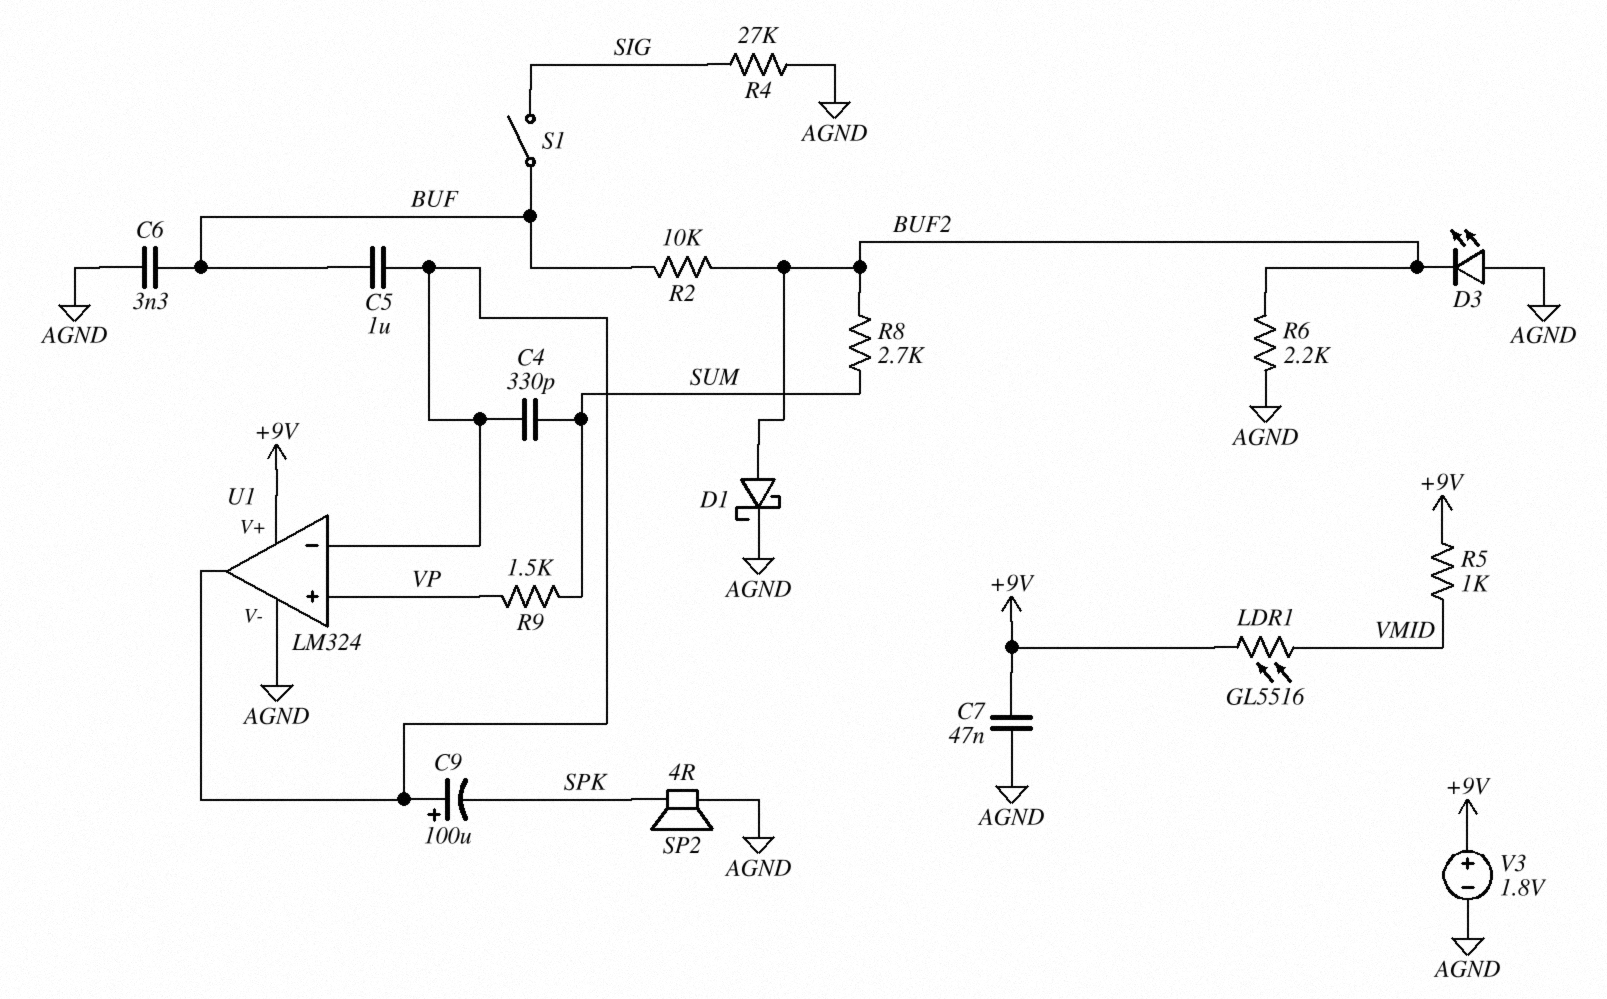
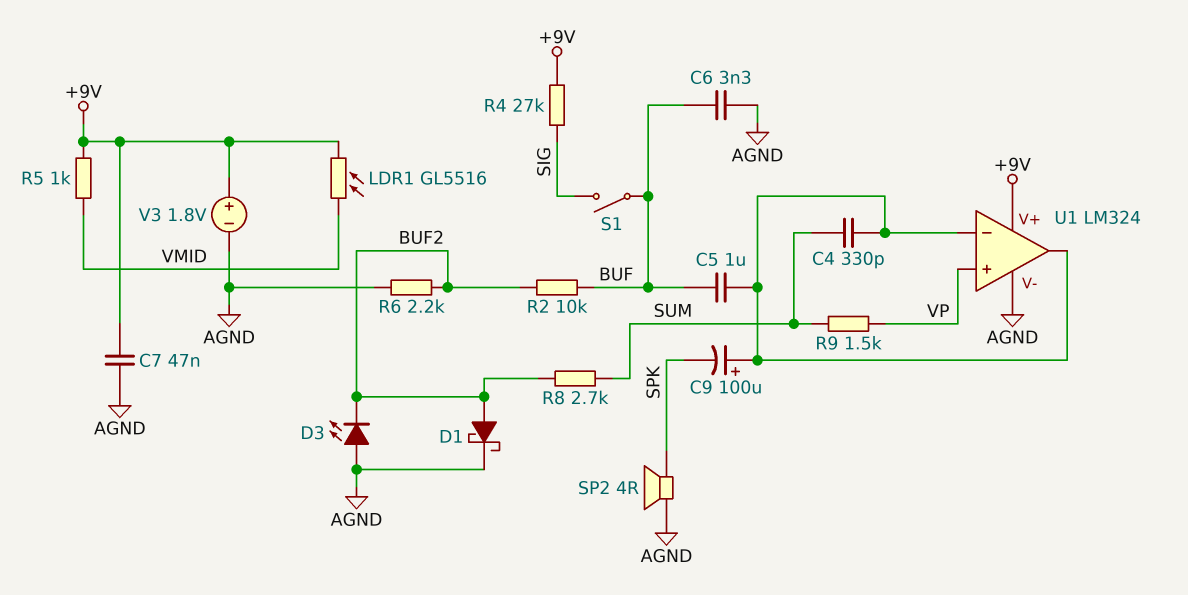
R4: 27k (AGND, SIG) -> 27k (+9V, SIG)

